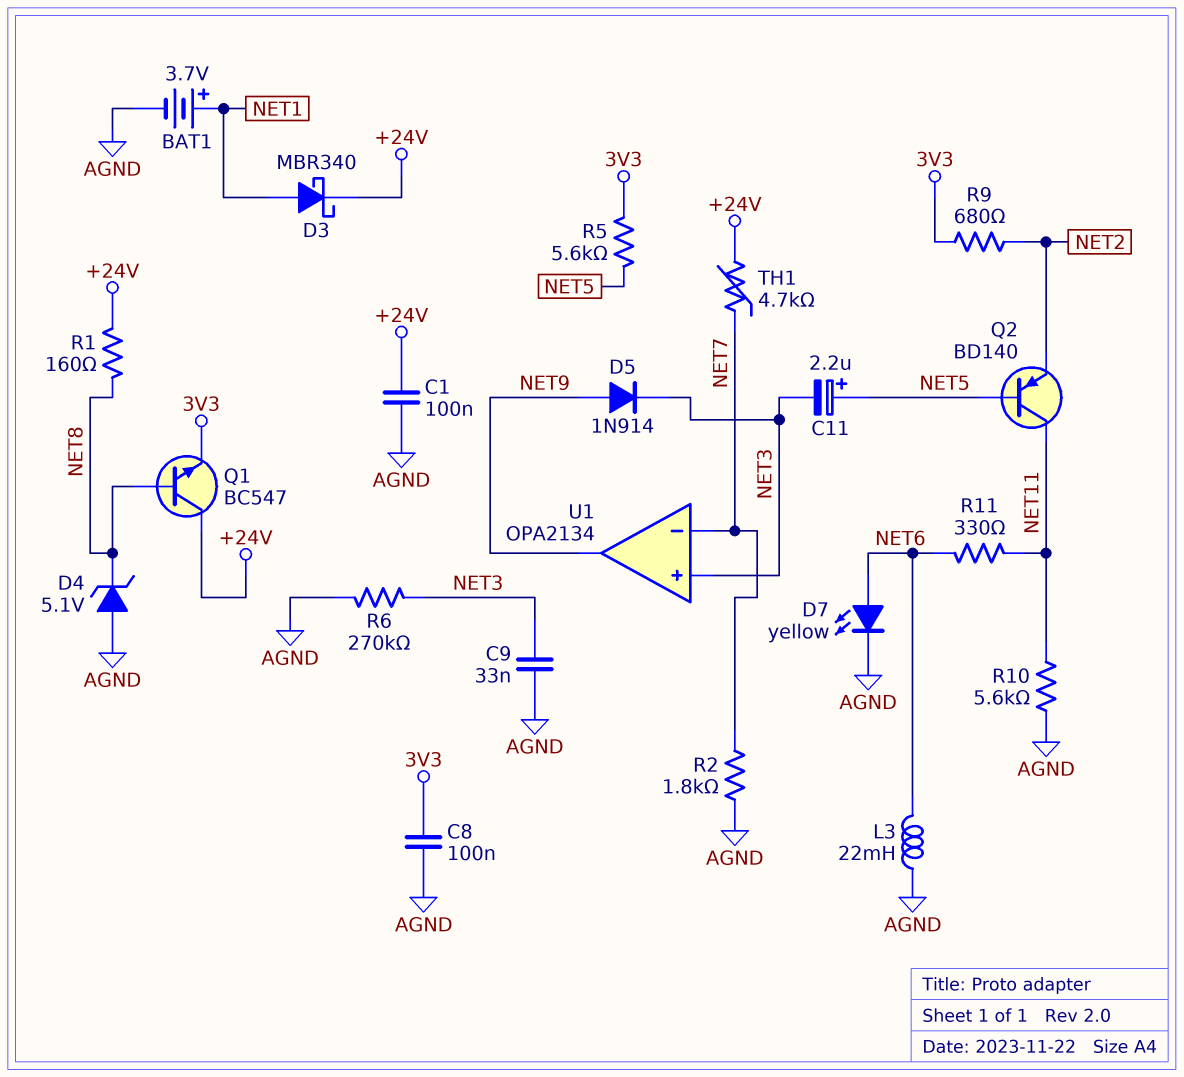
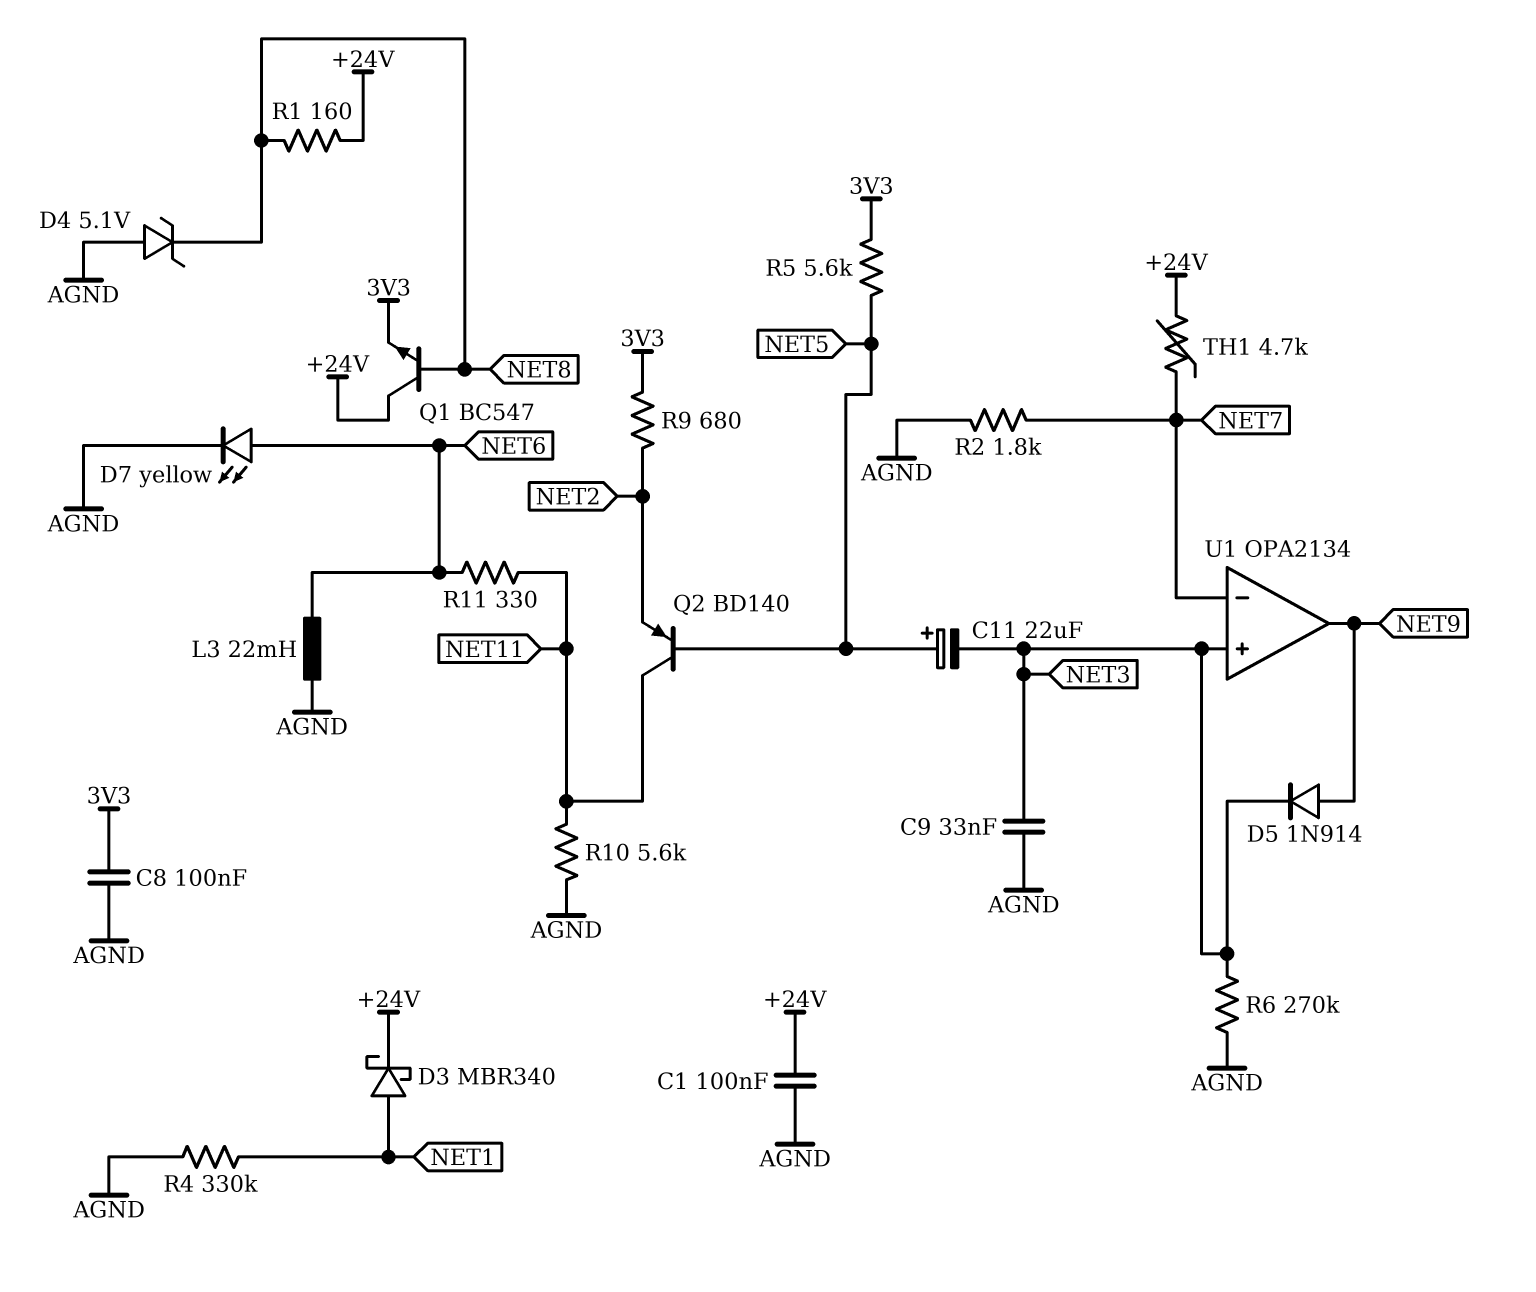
BAT1: 3.7V (plus NET1, minus AGND) -> none
C11: 2.2uF (plus NET5, minus NET3) -> 22uF (plus NET5, minus NET3)
R4: none -> 330k (AGND, NET1)

